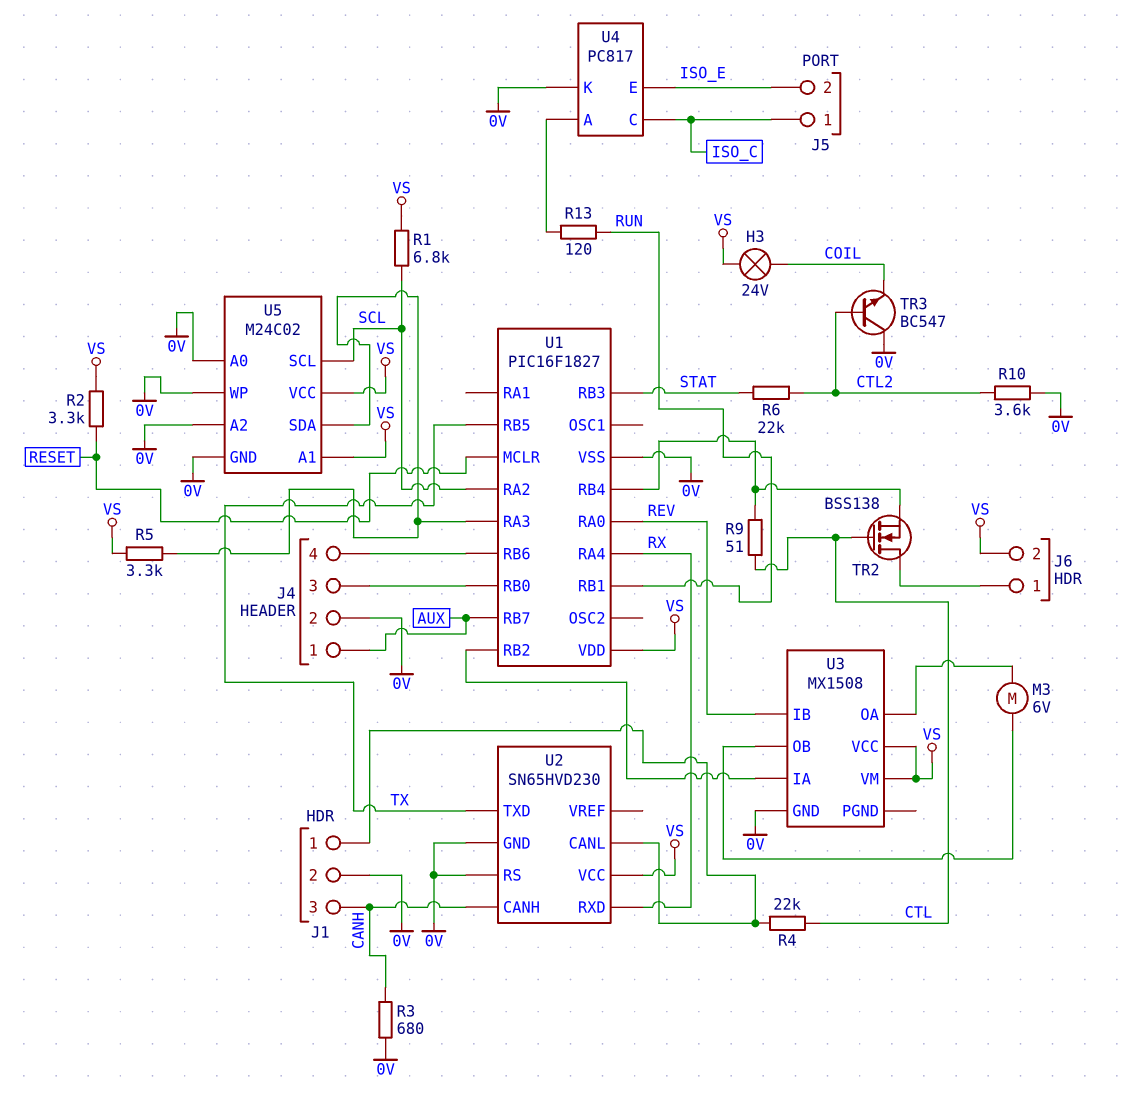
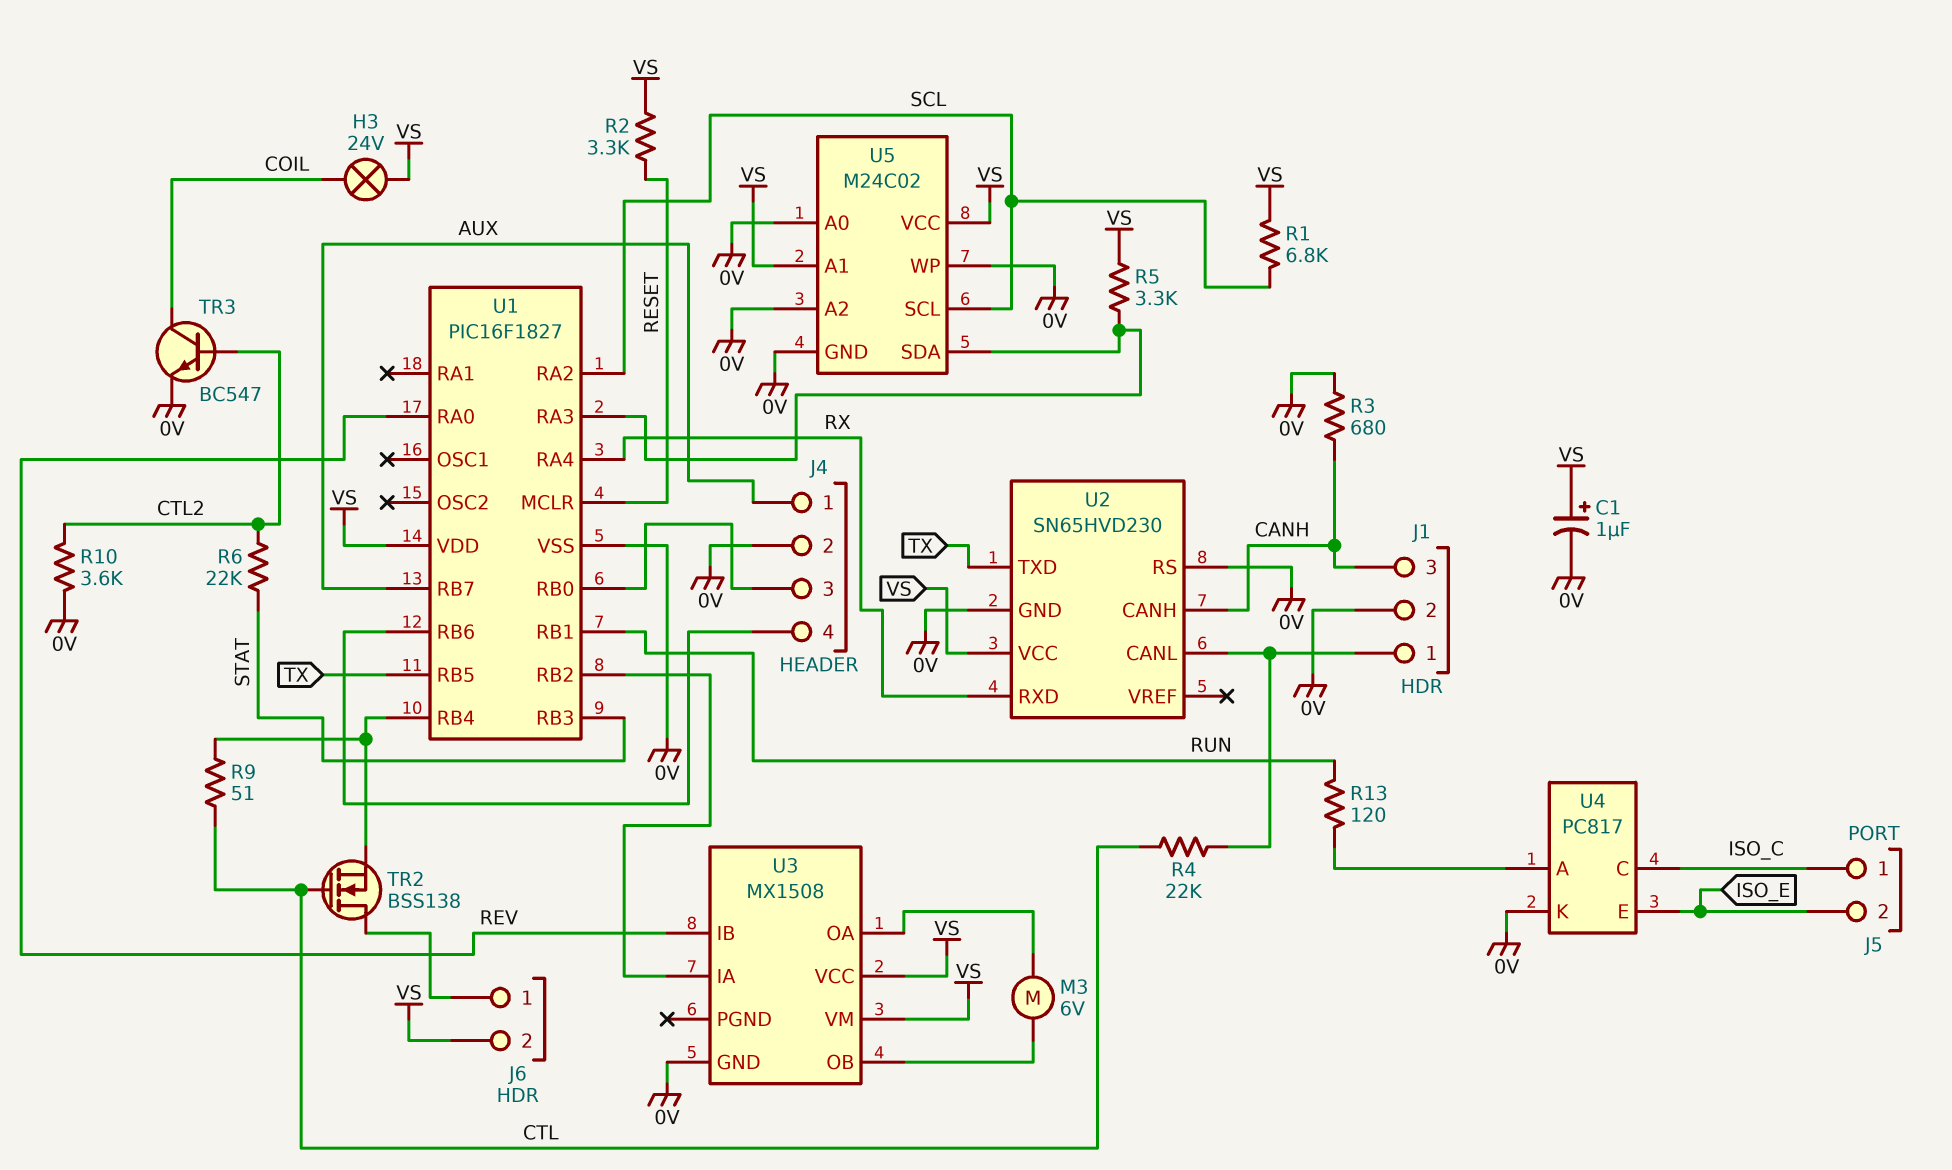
C1: none -> 1uF (plus VS, minus 0V)
TR3: NPN BC547 (B CTL2, C 0V, E COIL) -> NPN BC547 (B CTL2, C COIL, E 0V)

